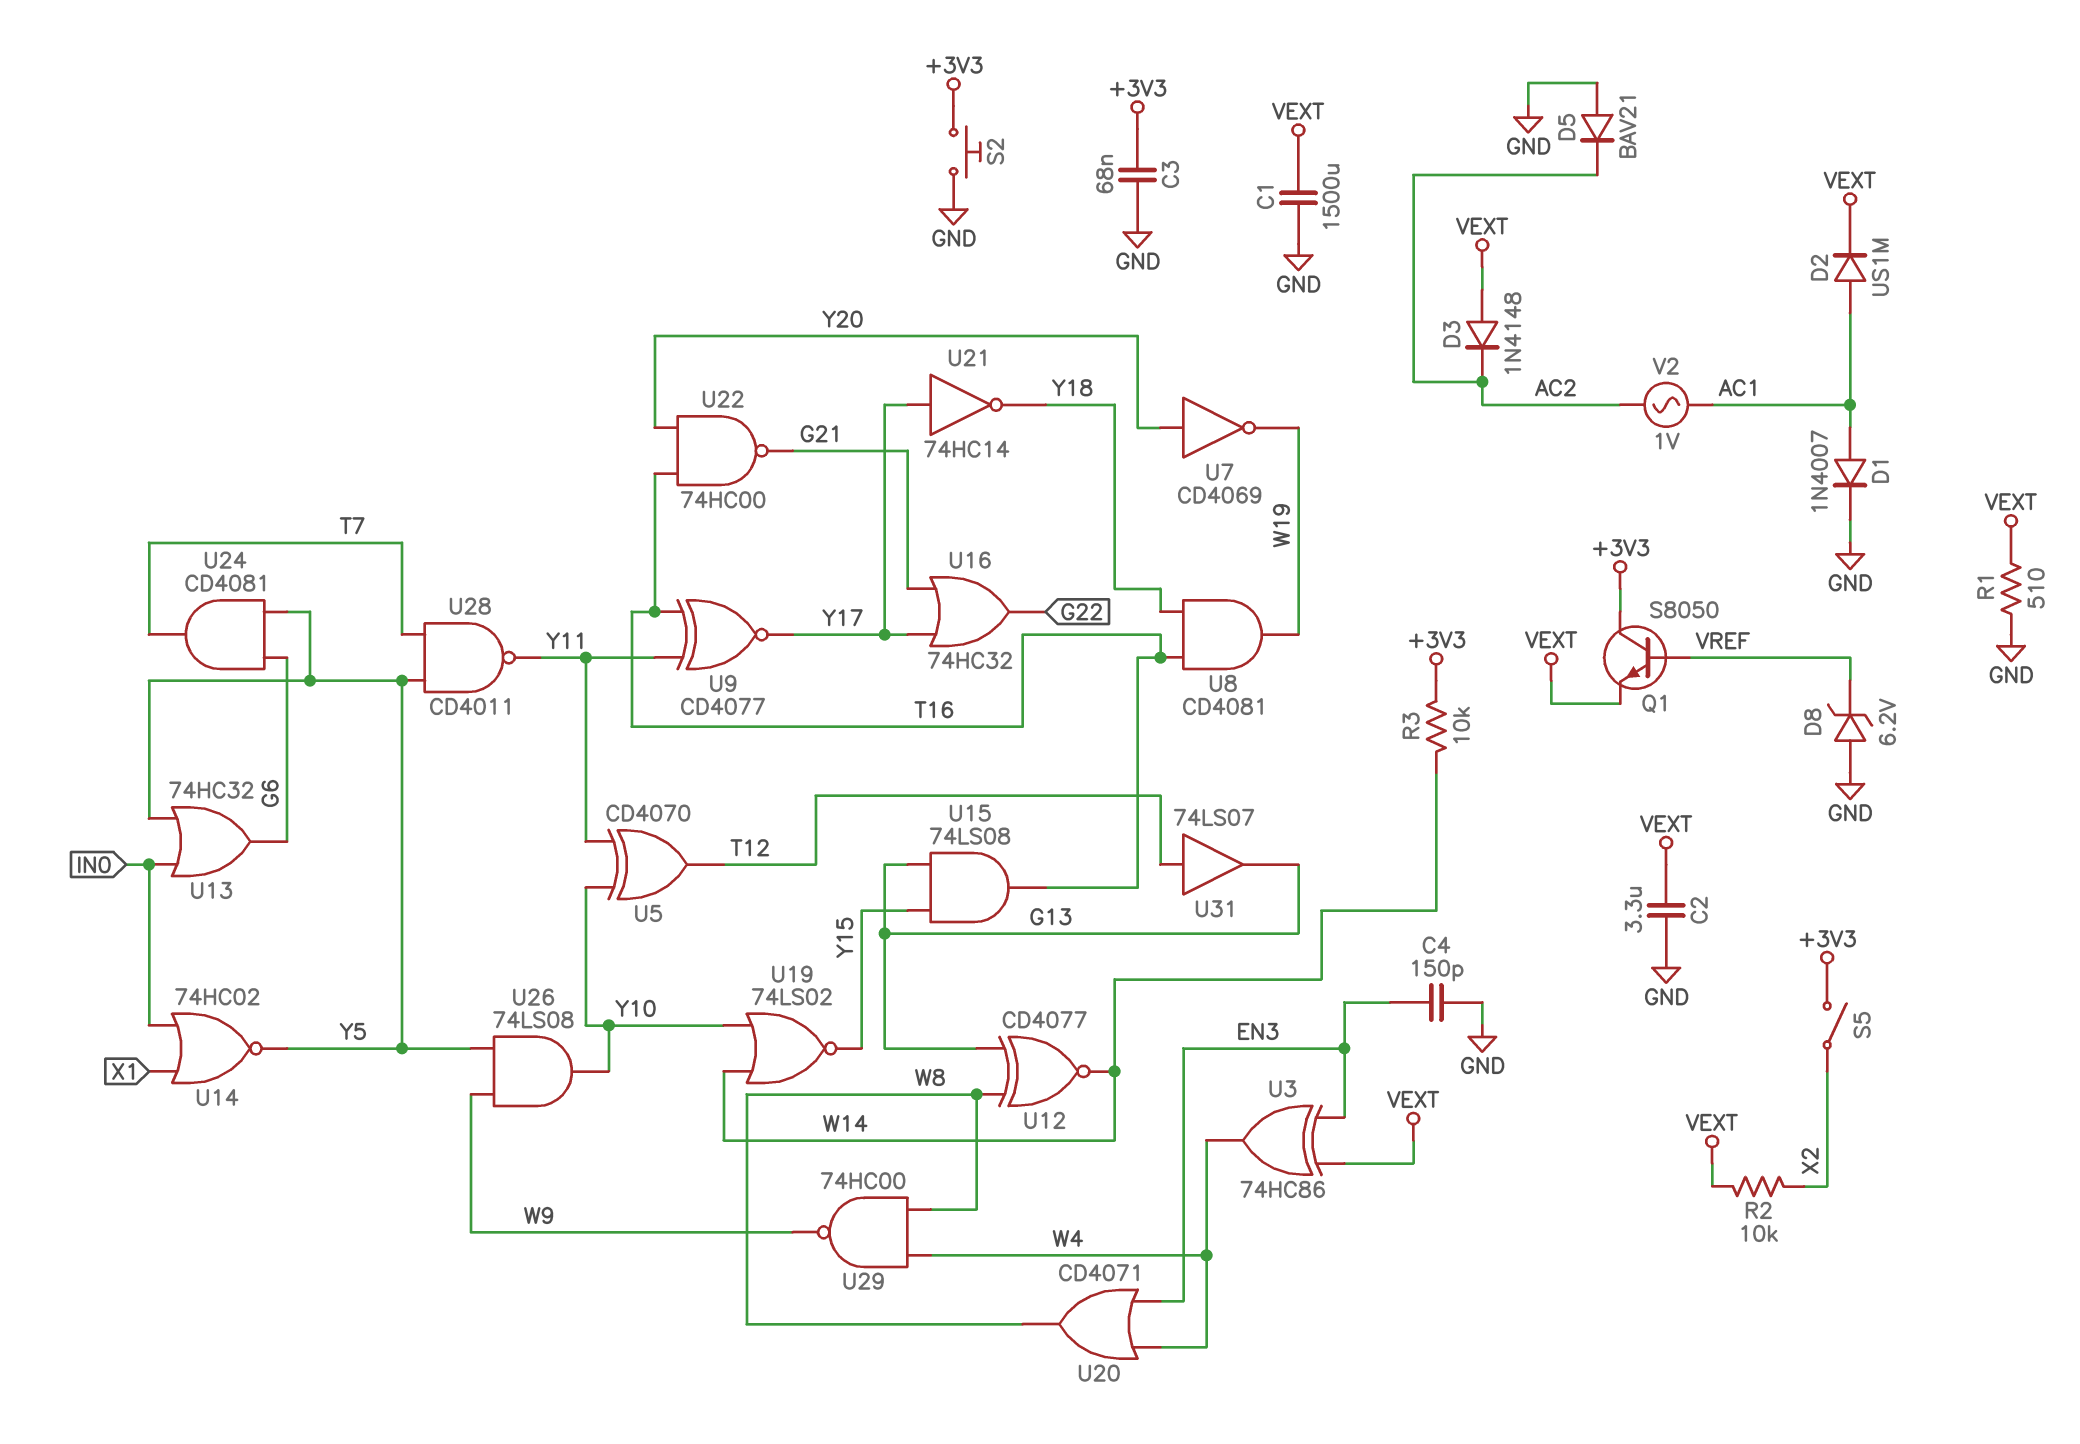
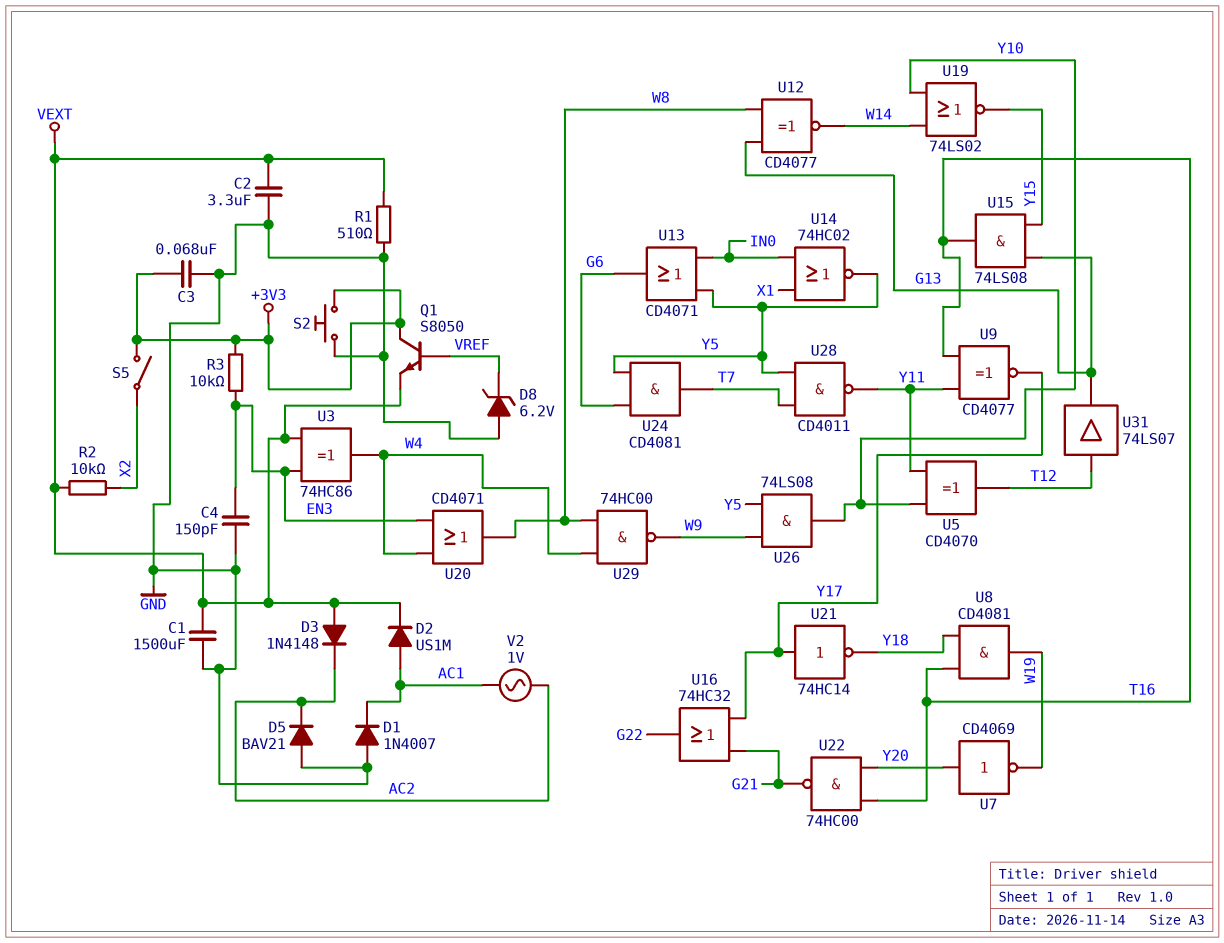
D1: diode 1N4007 (A AC1, K GND) -> diode 1N4007 (A GND, K AC1)
R3: 10k (+3V3, W14) -> 10k (+3V3, EN3)
U13: OR 74HC32 (in IN0, in Y5, out G6) -> OR CD4071 (in IN0, in Y5, out G6)

